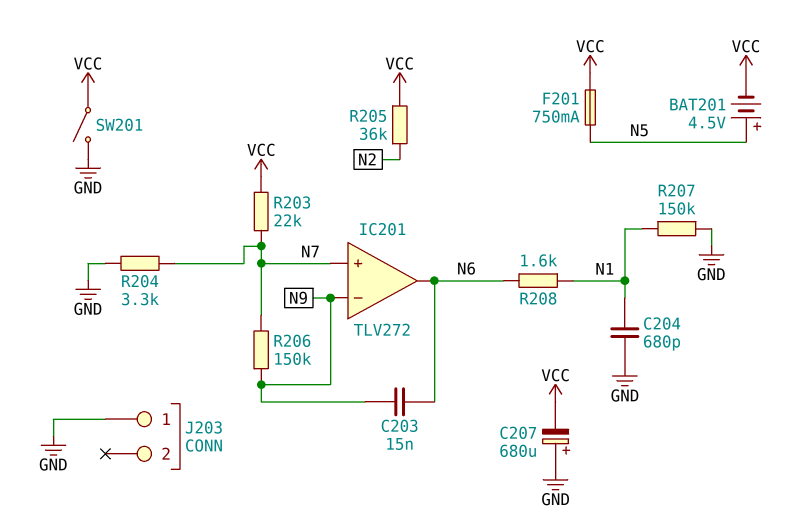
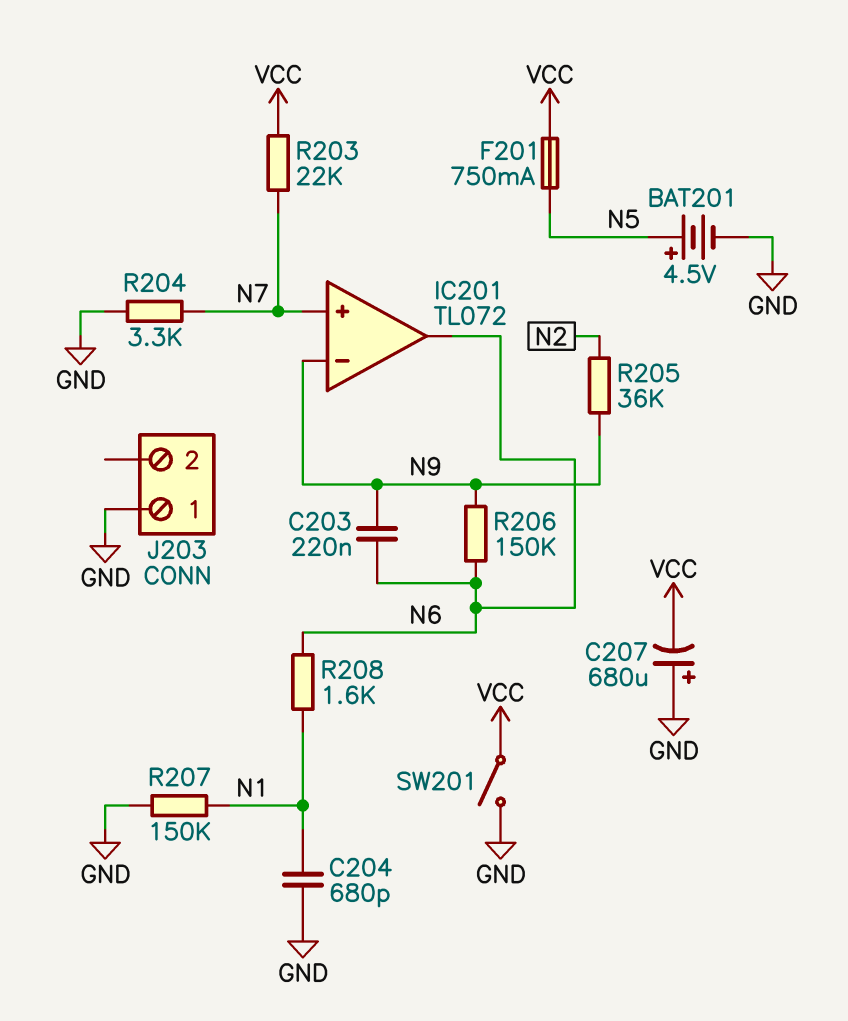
BAT201: 4.5V (plus N5, minus VCC) -> 4.5V (plus N5, minus GND)
C203: 15nF (N6, N9) -> 220nF (N6, N9)
IC201: TLV272 -> TL072
R205: 36k (N2, VCC) -> 36k (N2, N9)
R206: 150k (N7, N9) -> 150k (N6, N9)

